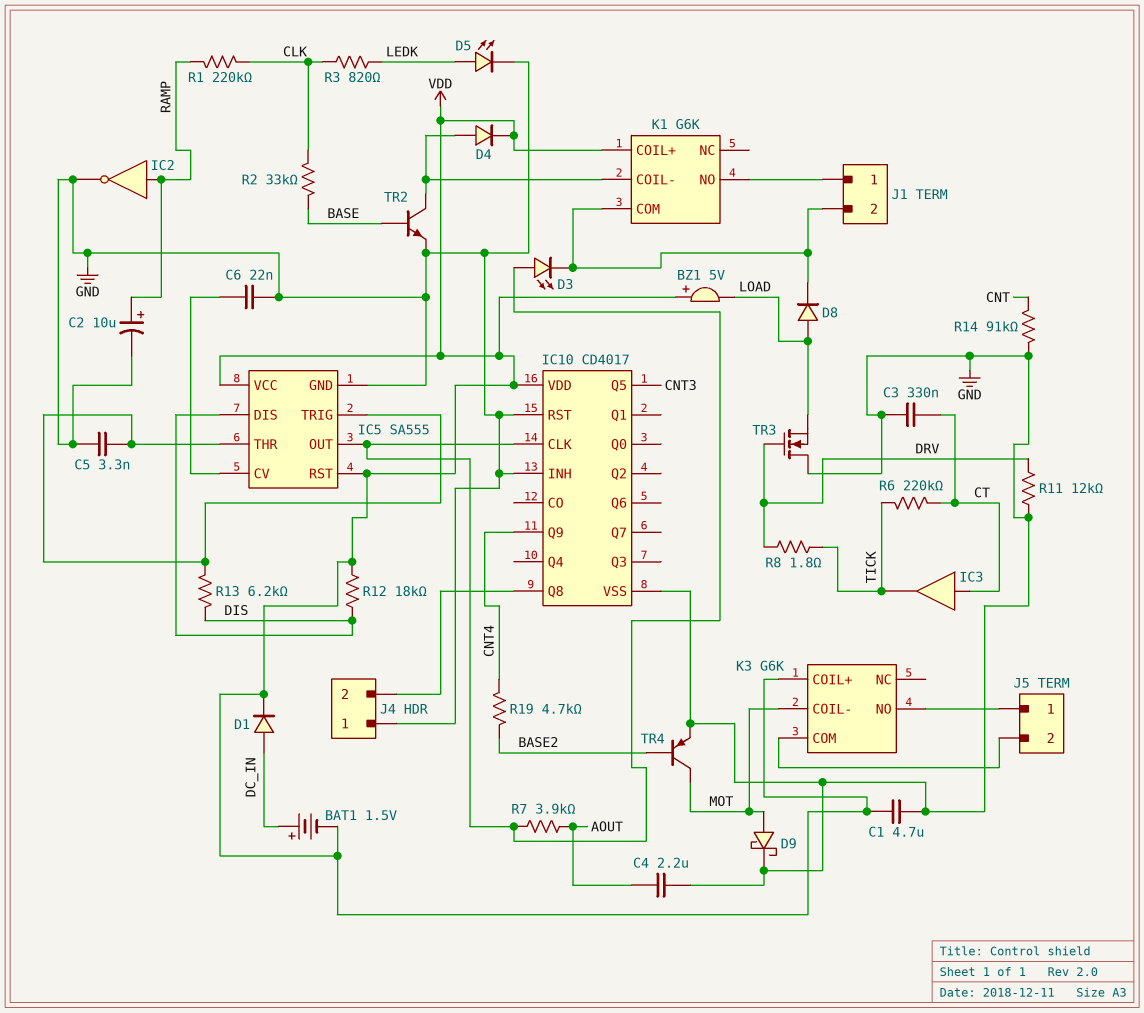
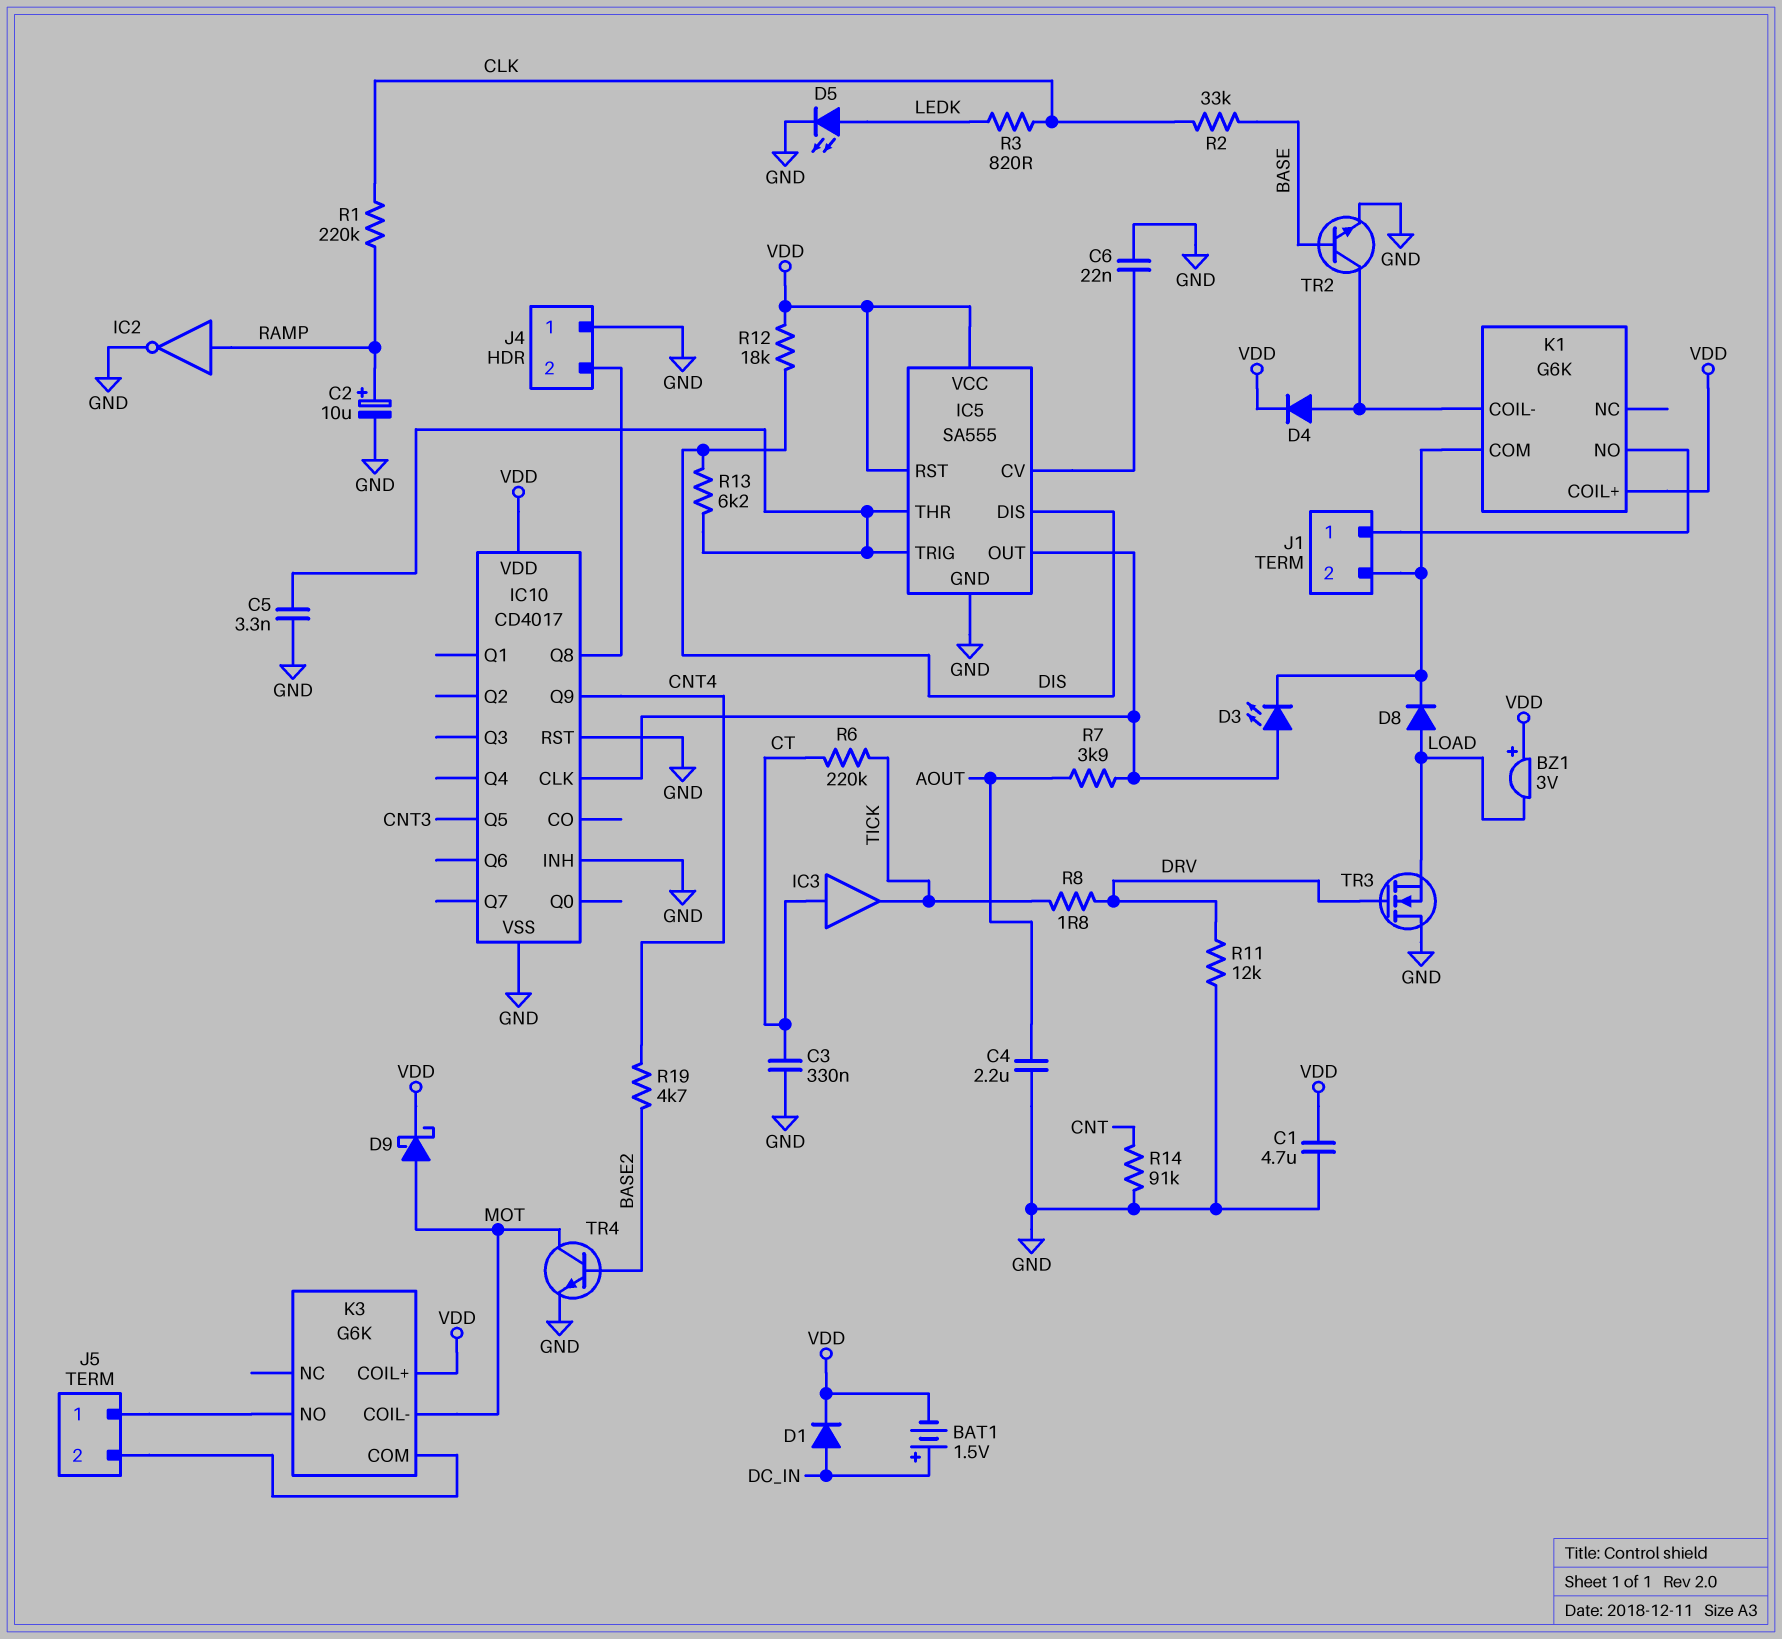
BZ1: buzzer 5V (plus VDD, minus LOAD) -> buzzer 3V (plus VDD, minus LOAD)
D9: schottky (A MOT, K GND) -> schottky (A MOT, K VDD)
TR4: PNP (B BASE2, C MOT, E GND) -> NPN (B BASE2, C MOT, E GND)

